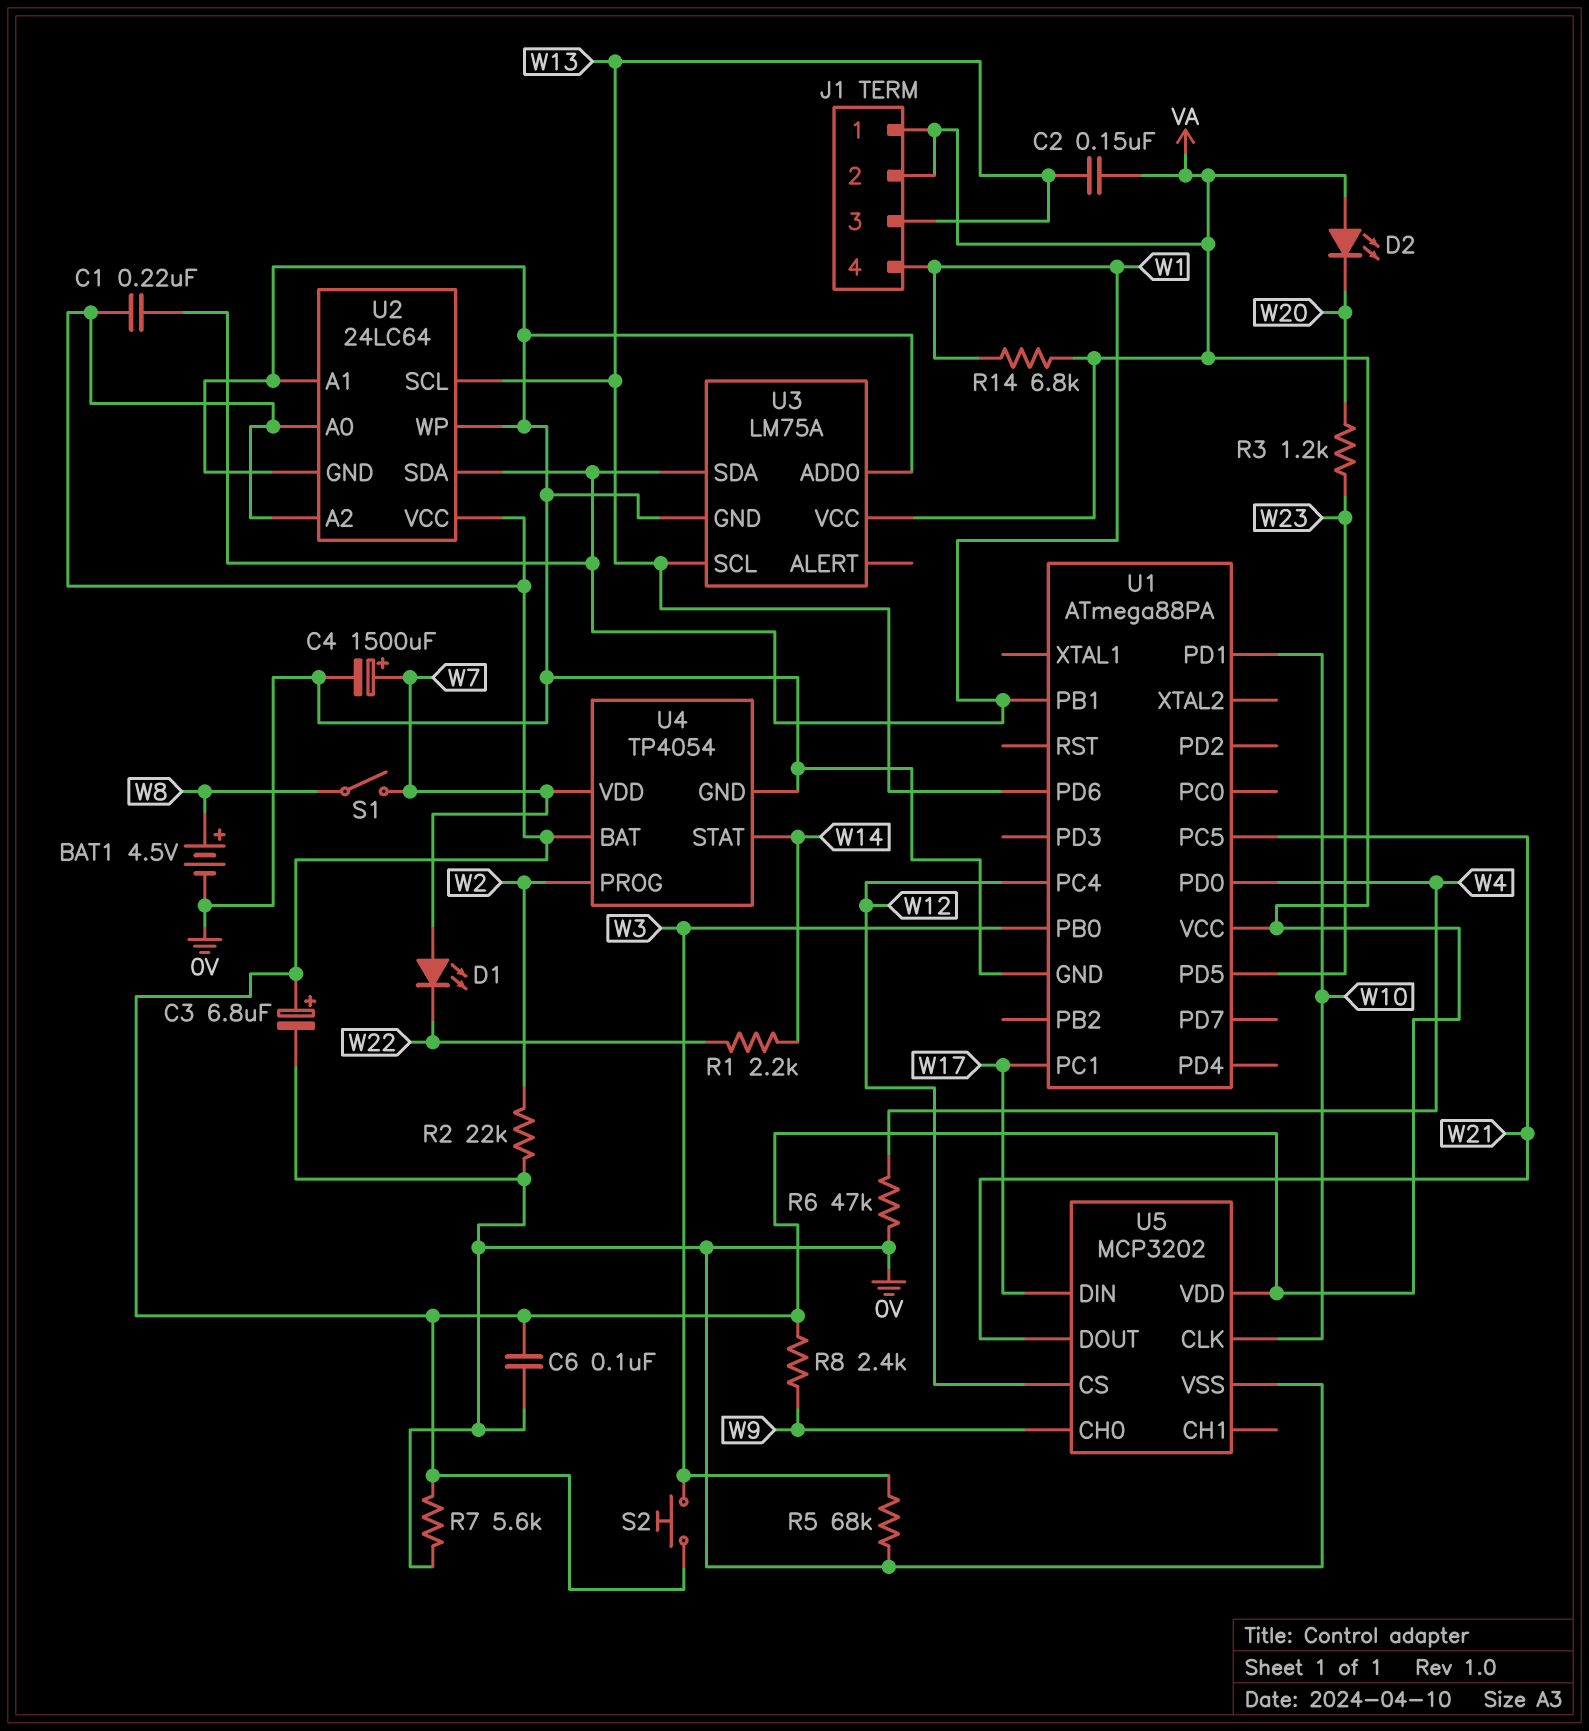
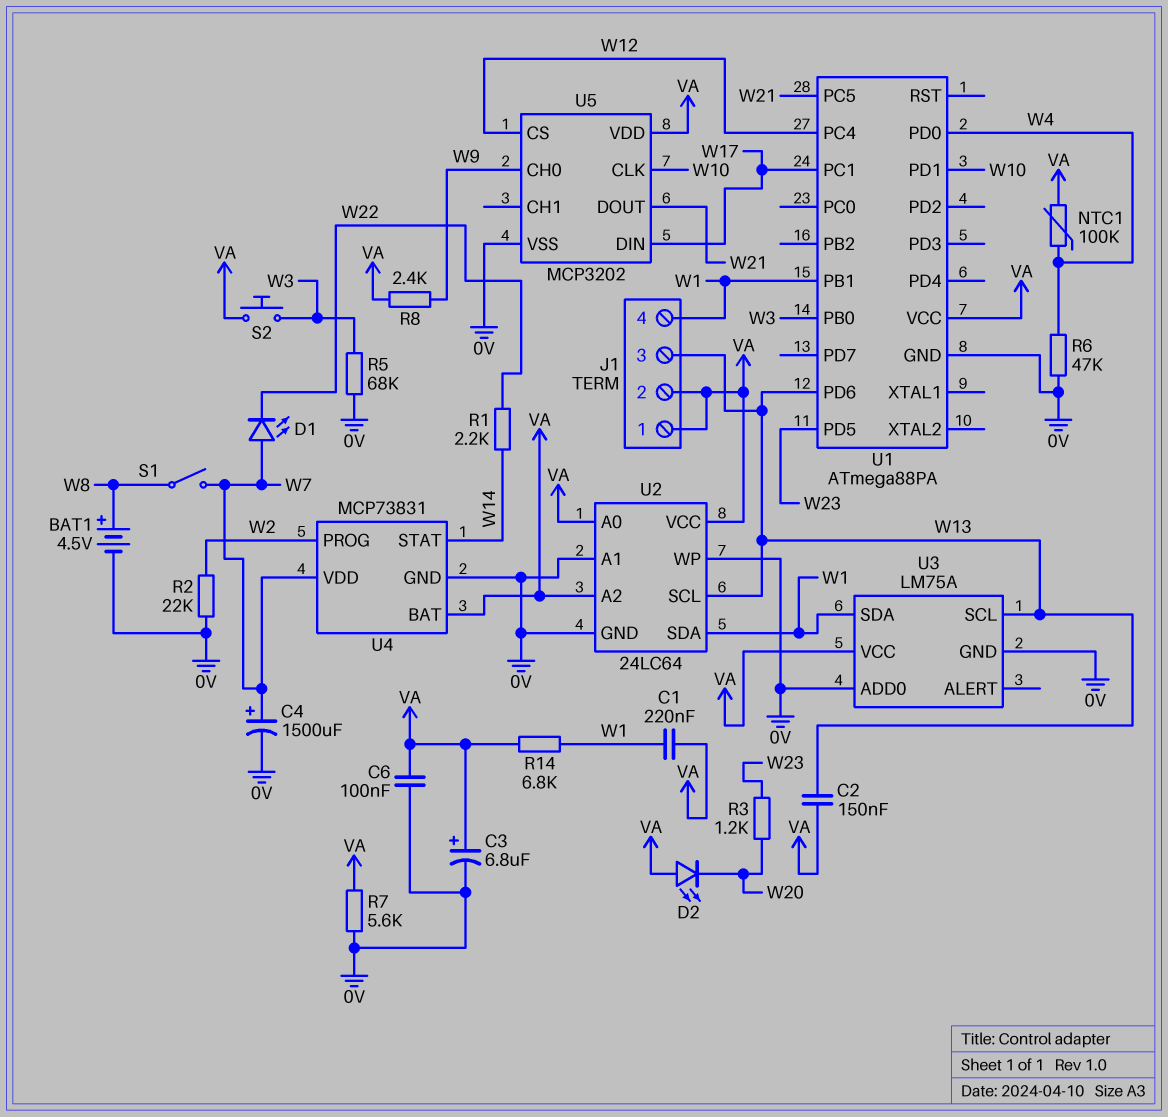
NTC1: none -> 100k (VA, W4)
U4: TP4054 -> MCP73831

